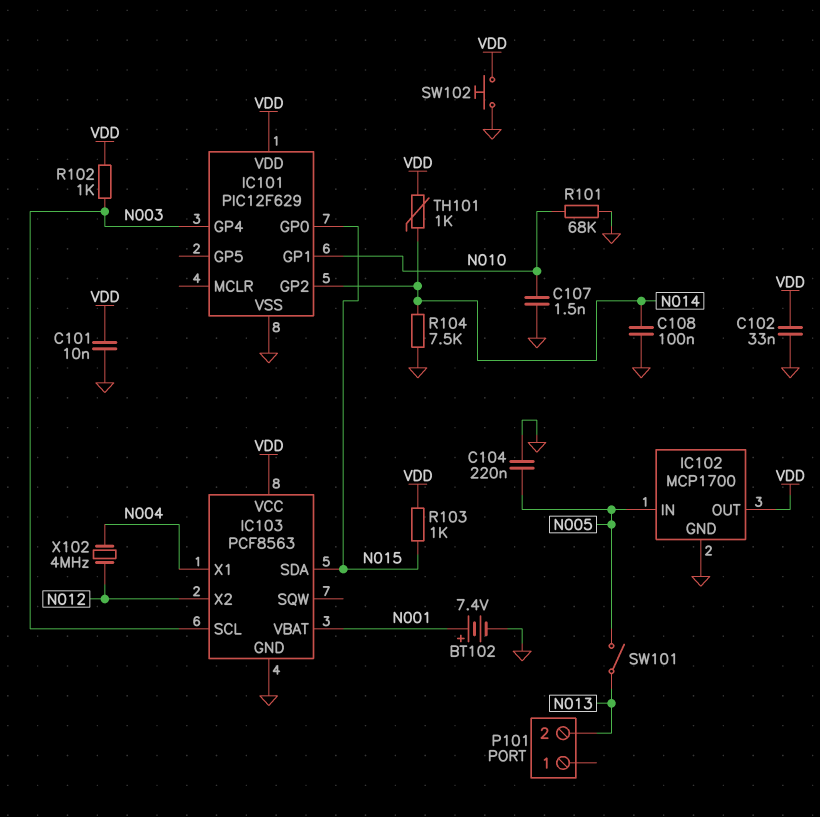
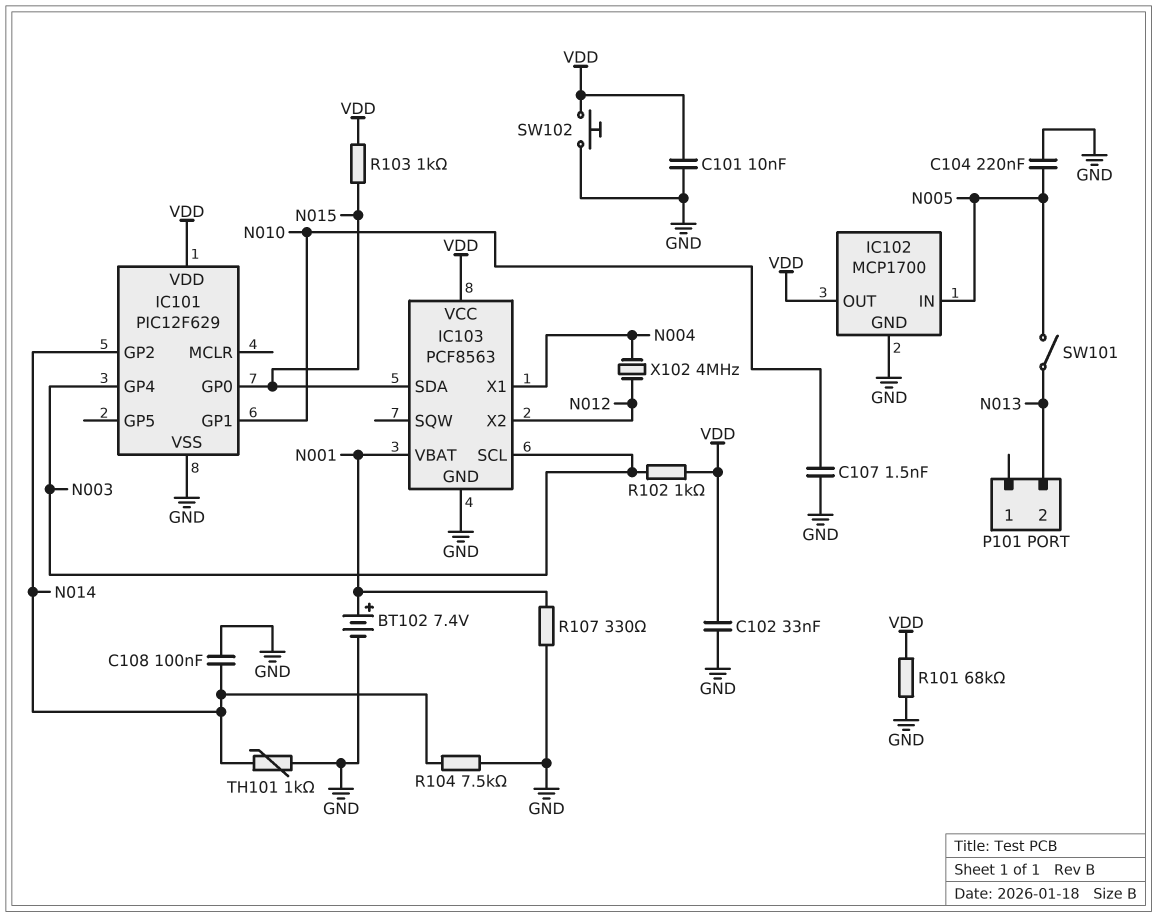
R101: 68k (GND, N010) -> 68k (GND, VDD)
R107: none -> 330 (GND, N001)
TH101: 1k (N014, VDD) -> 1k (GND, N014)

